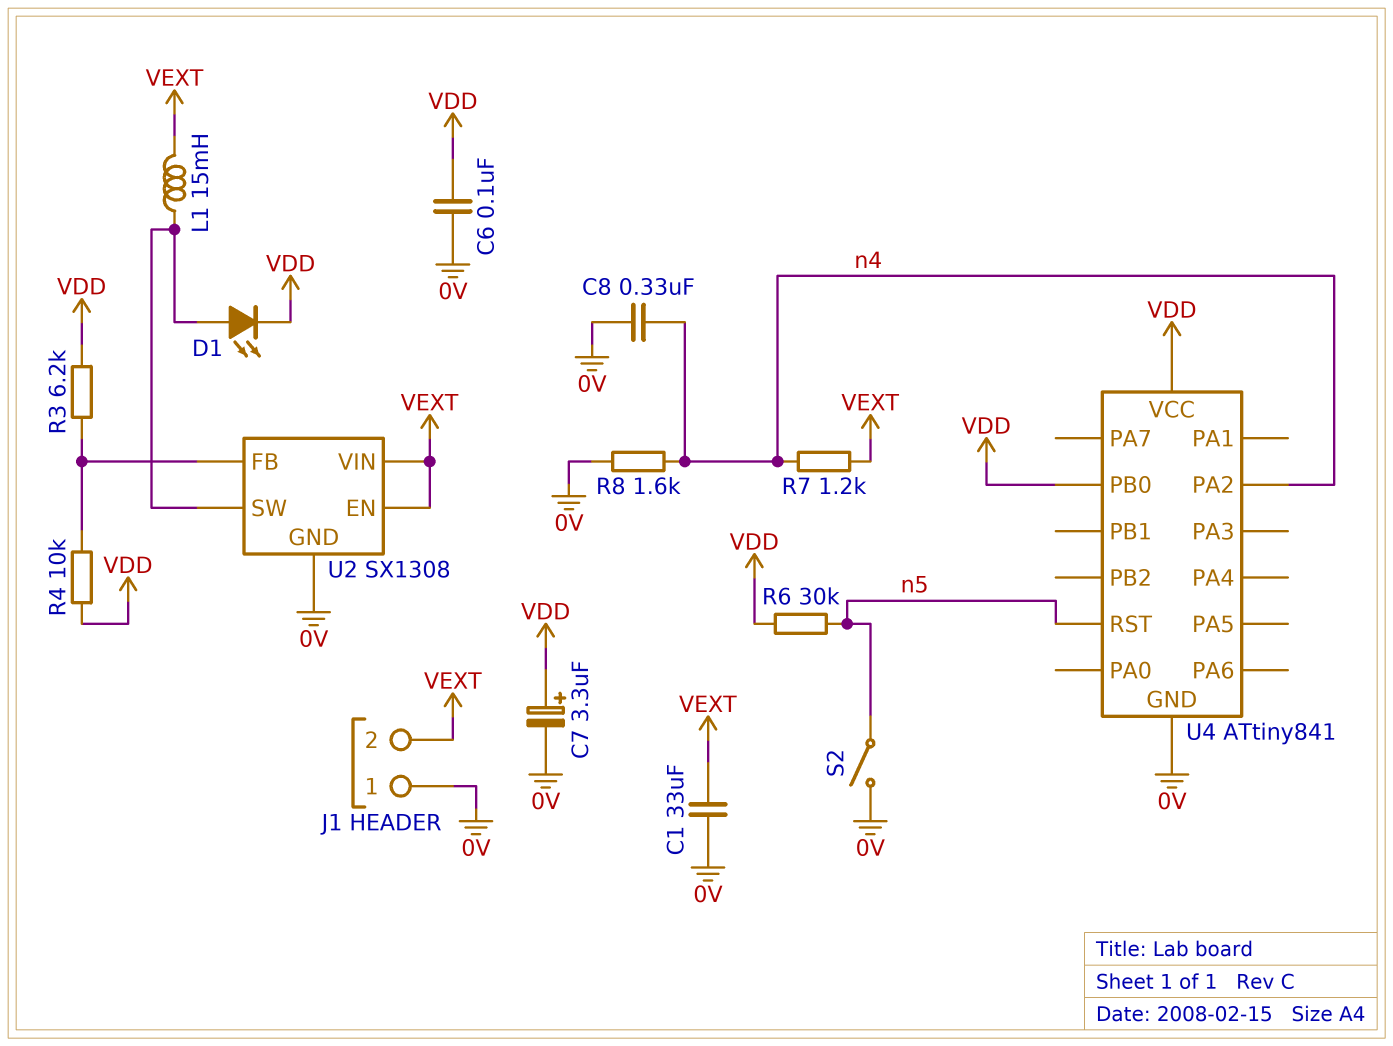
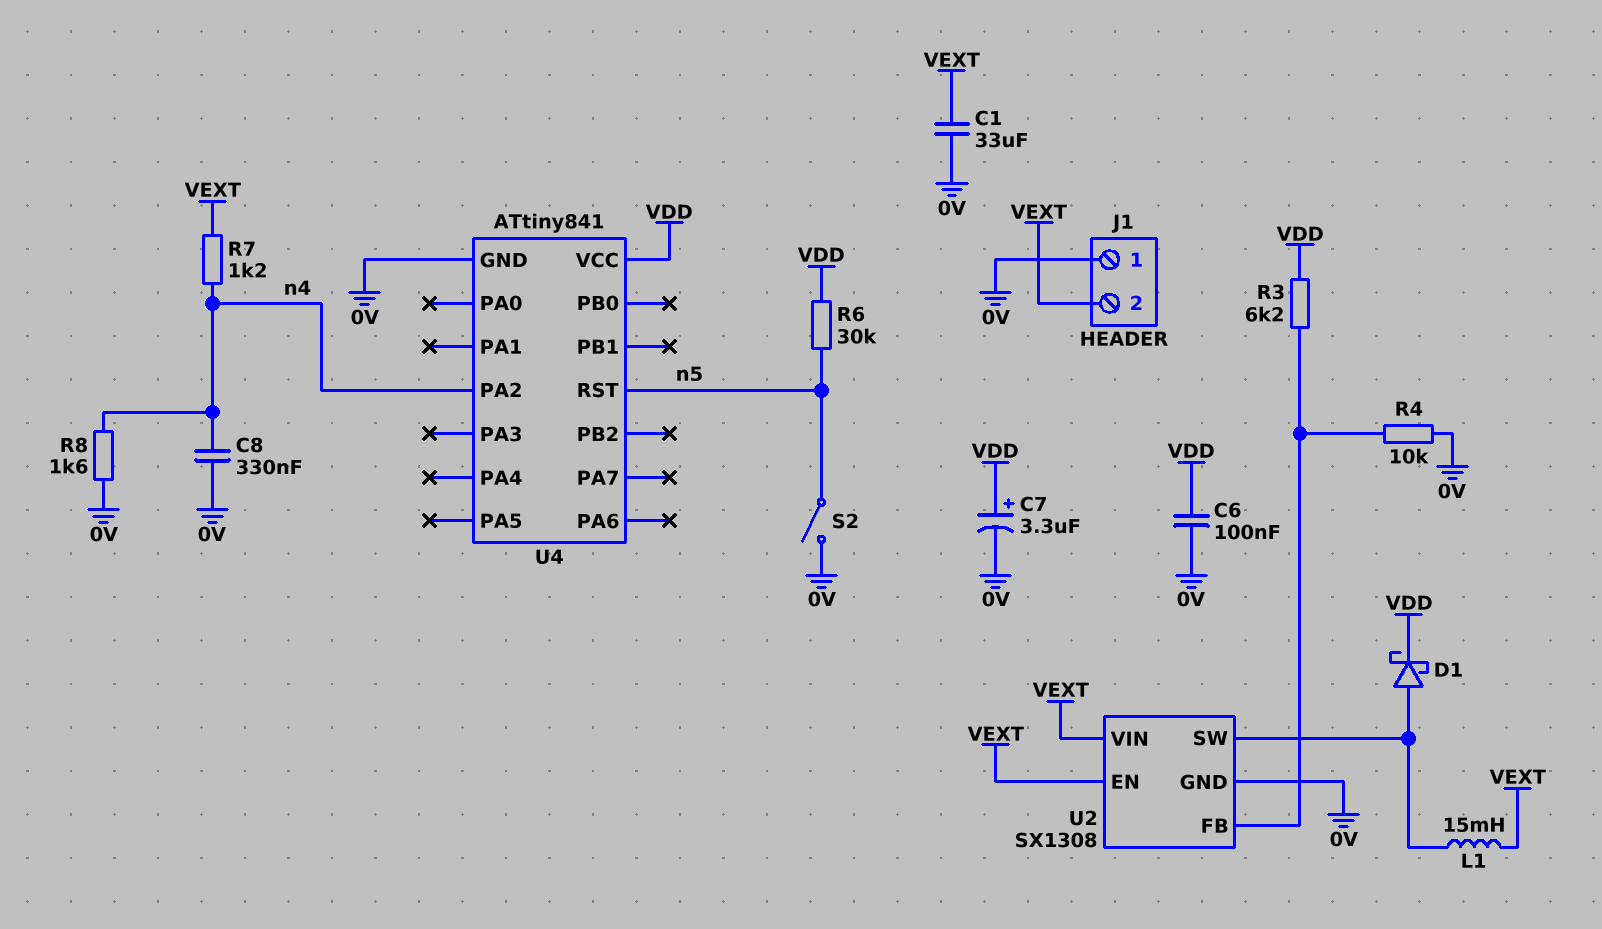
D1: LED (A U2/SW, K VDD) -> schottky (A U2/SW, K VDD)
R4: 10k (U2/FB, VDD) -> 10k (0V, U2/FB)
U4 pin PB0: VDD -> none

